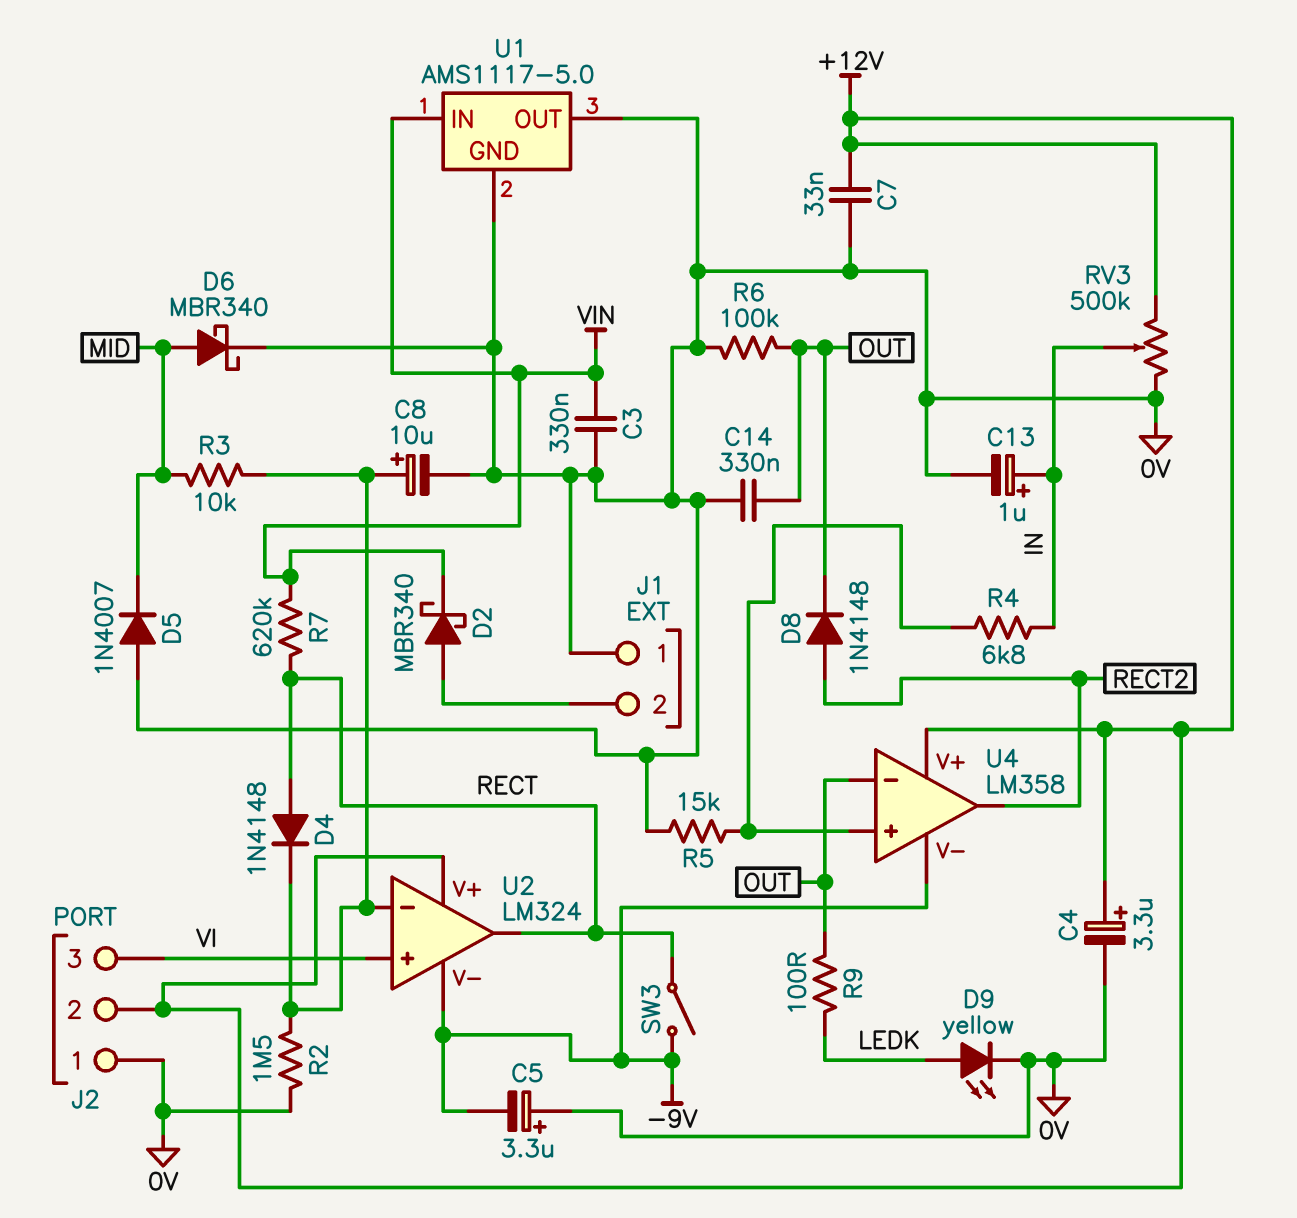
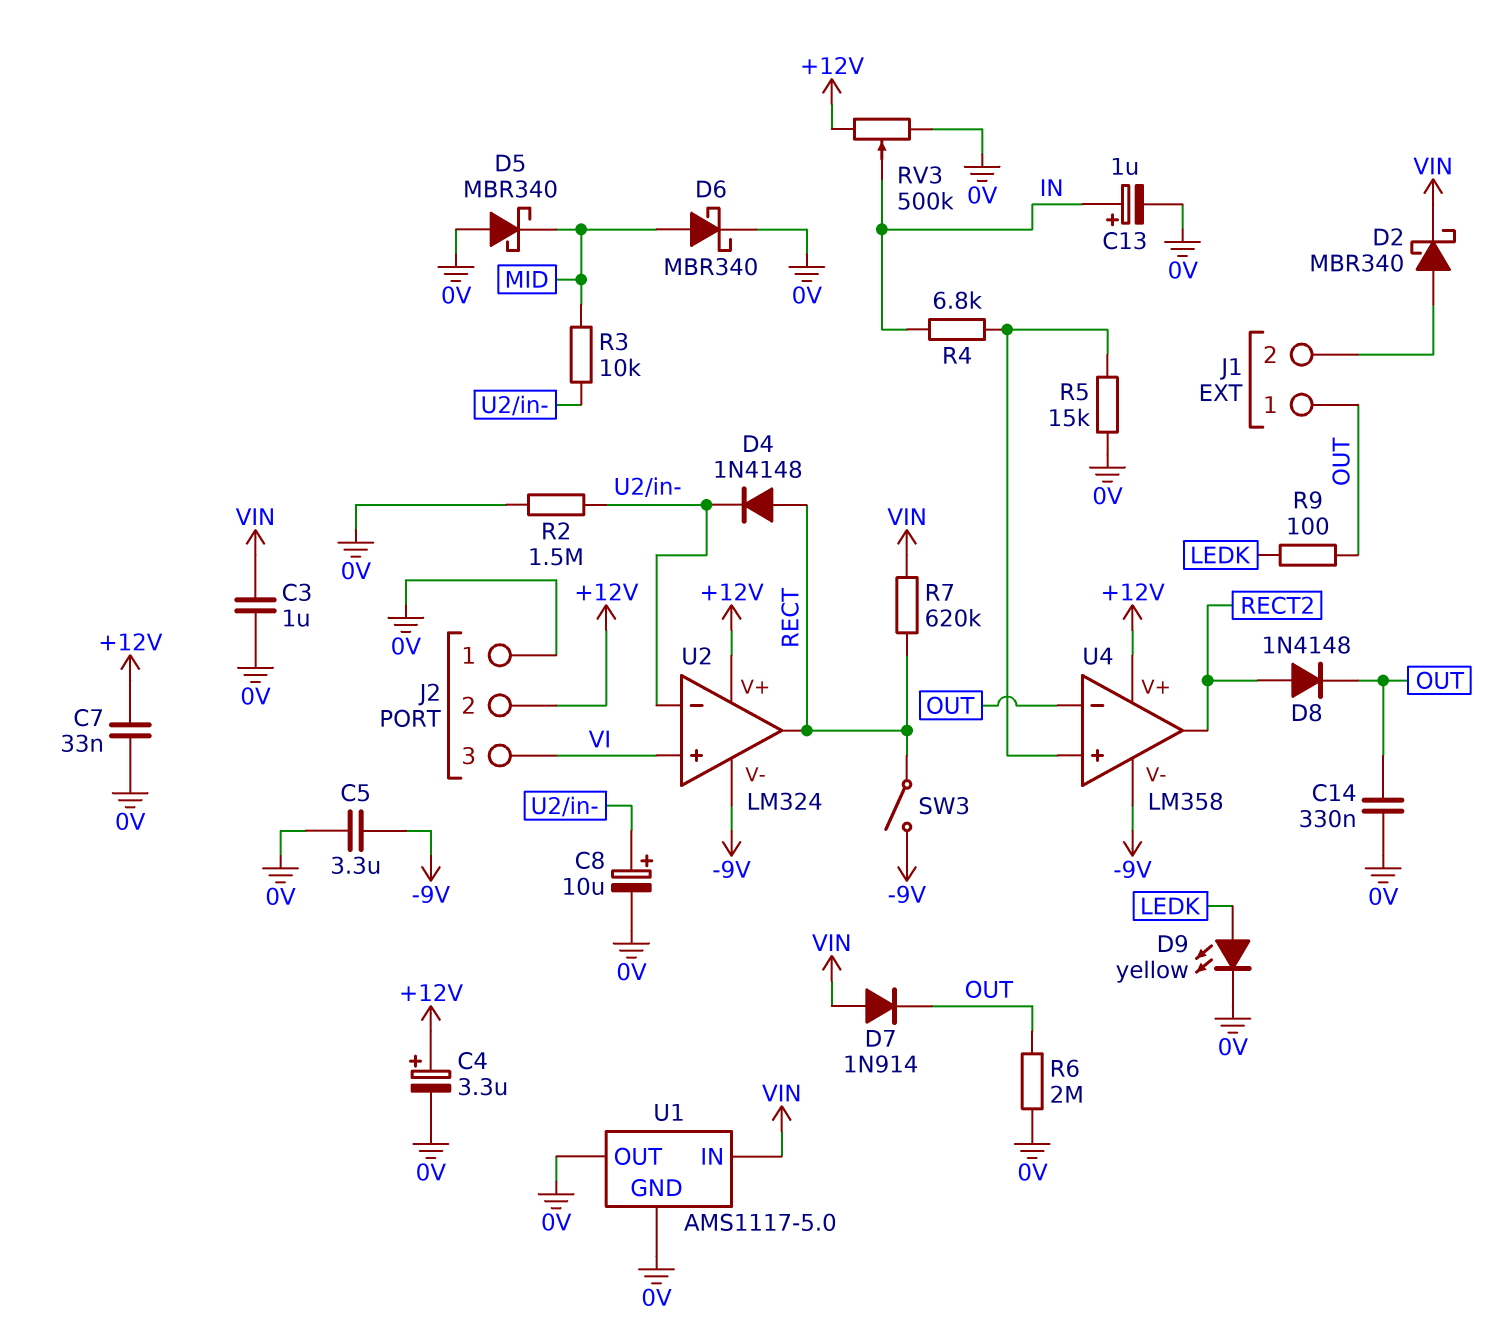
C3: 330nF (0V, VIN) -> 1uF (0V, VIN)
C5: 3.3uF (plus 0V, minus -9V) -> 3.3uF (-9V, 0V)
D5: diode 1N4007 (A 0V, K MID) -> schottky MBR340 (A 0V, K MID)
D7: none -> diode 1N914 (A VIN, K OUT)
J1 pin 1: 0V -> OUT
R6: 100k (0V, OUT) -> 2M (0V, OUT)

